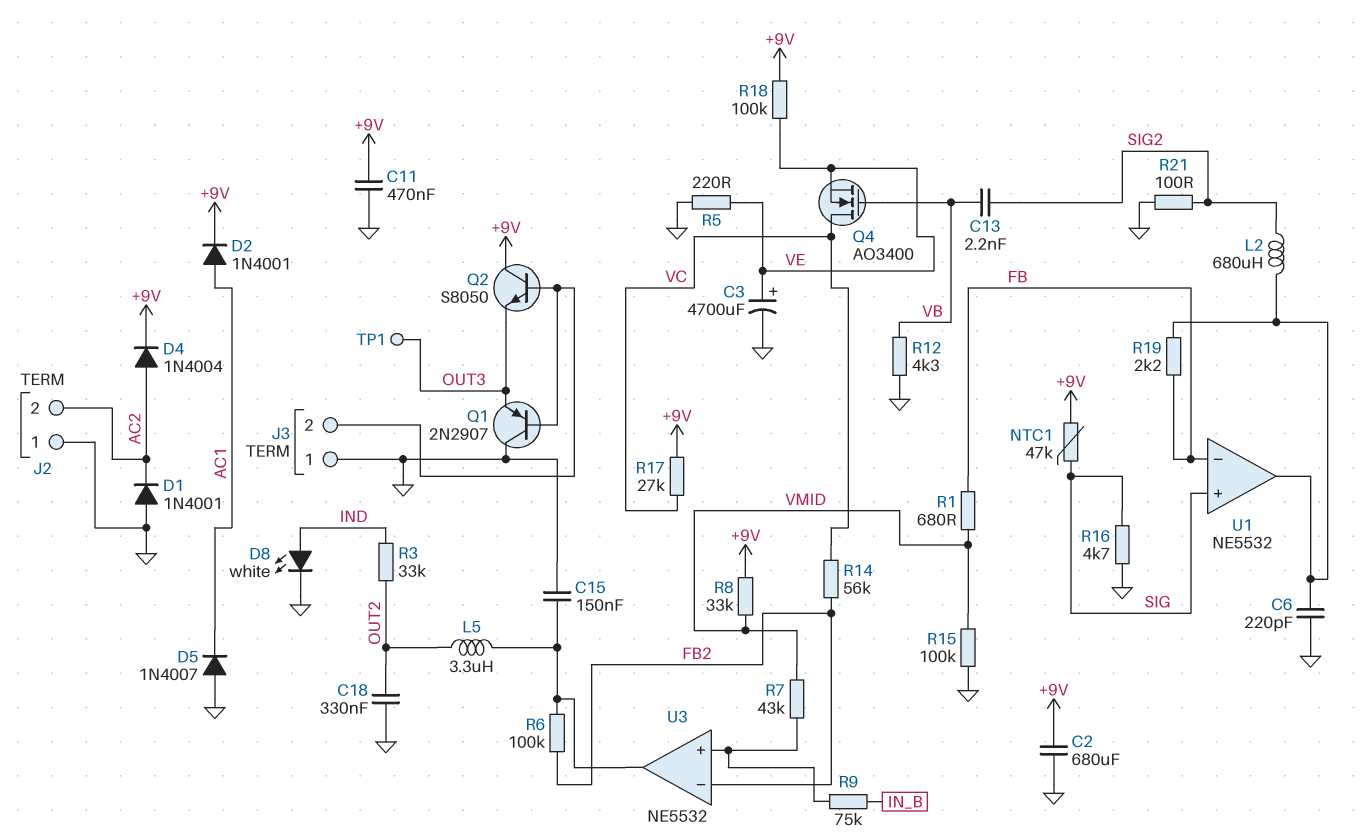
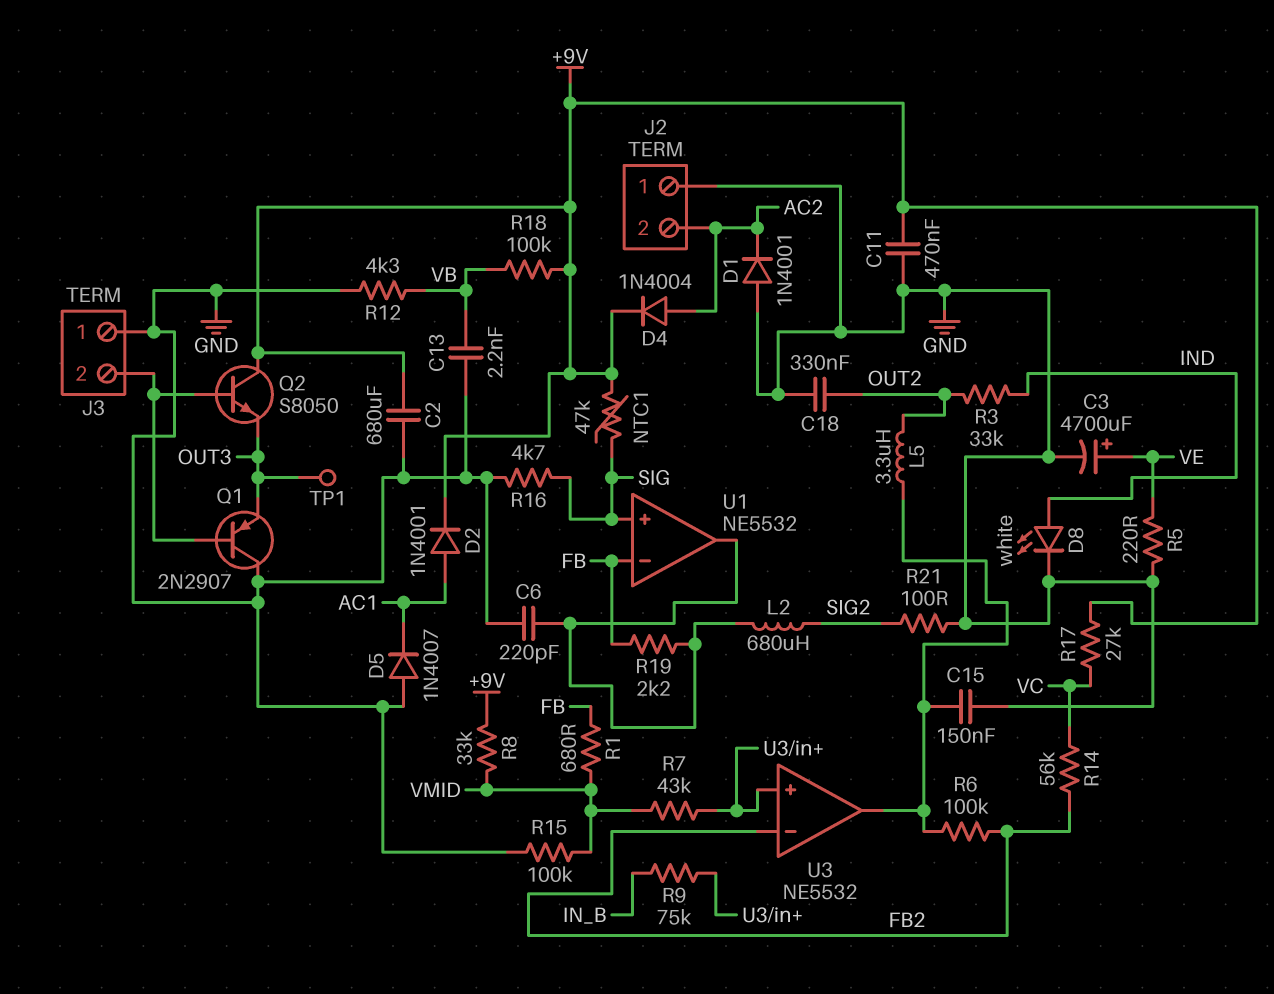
C13: 2.2nF (SIG2, VB) -> 2.2nF (GND, VB)
Q4: NMOS AO3400 (G VB, D VC, S VE) -> none
R18: 100k (+9V, VE) -> 100k (+9V, VB)

